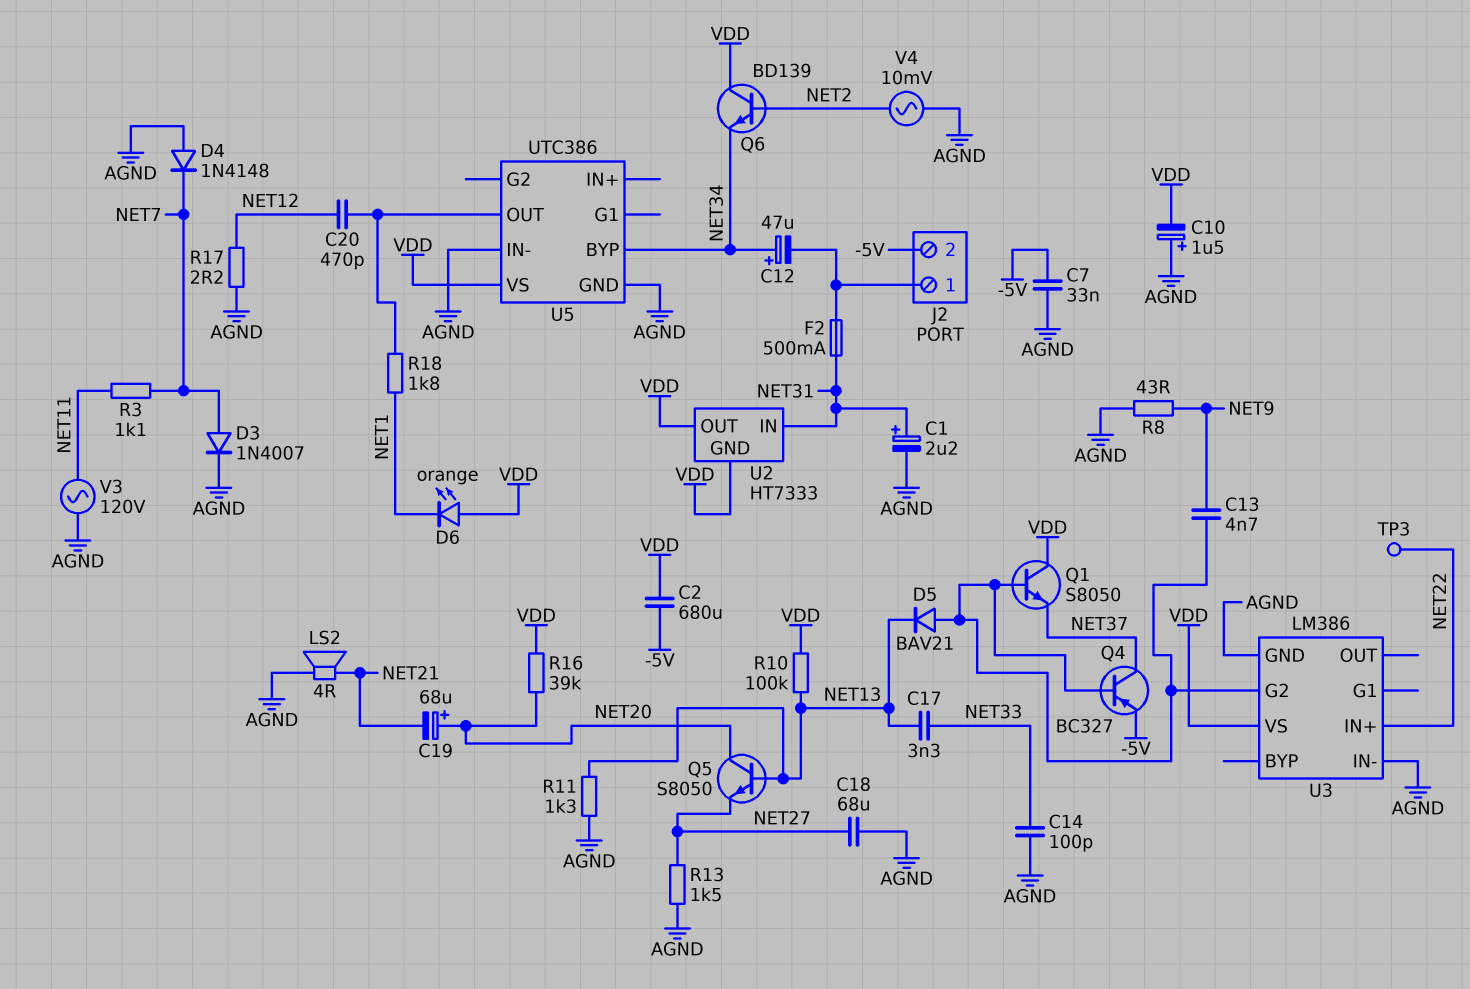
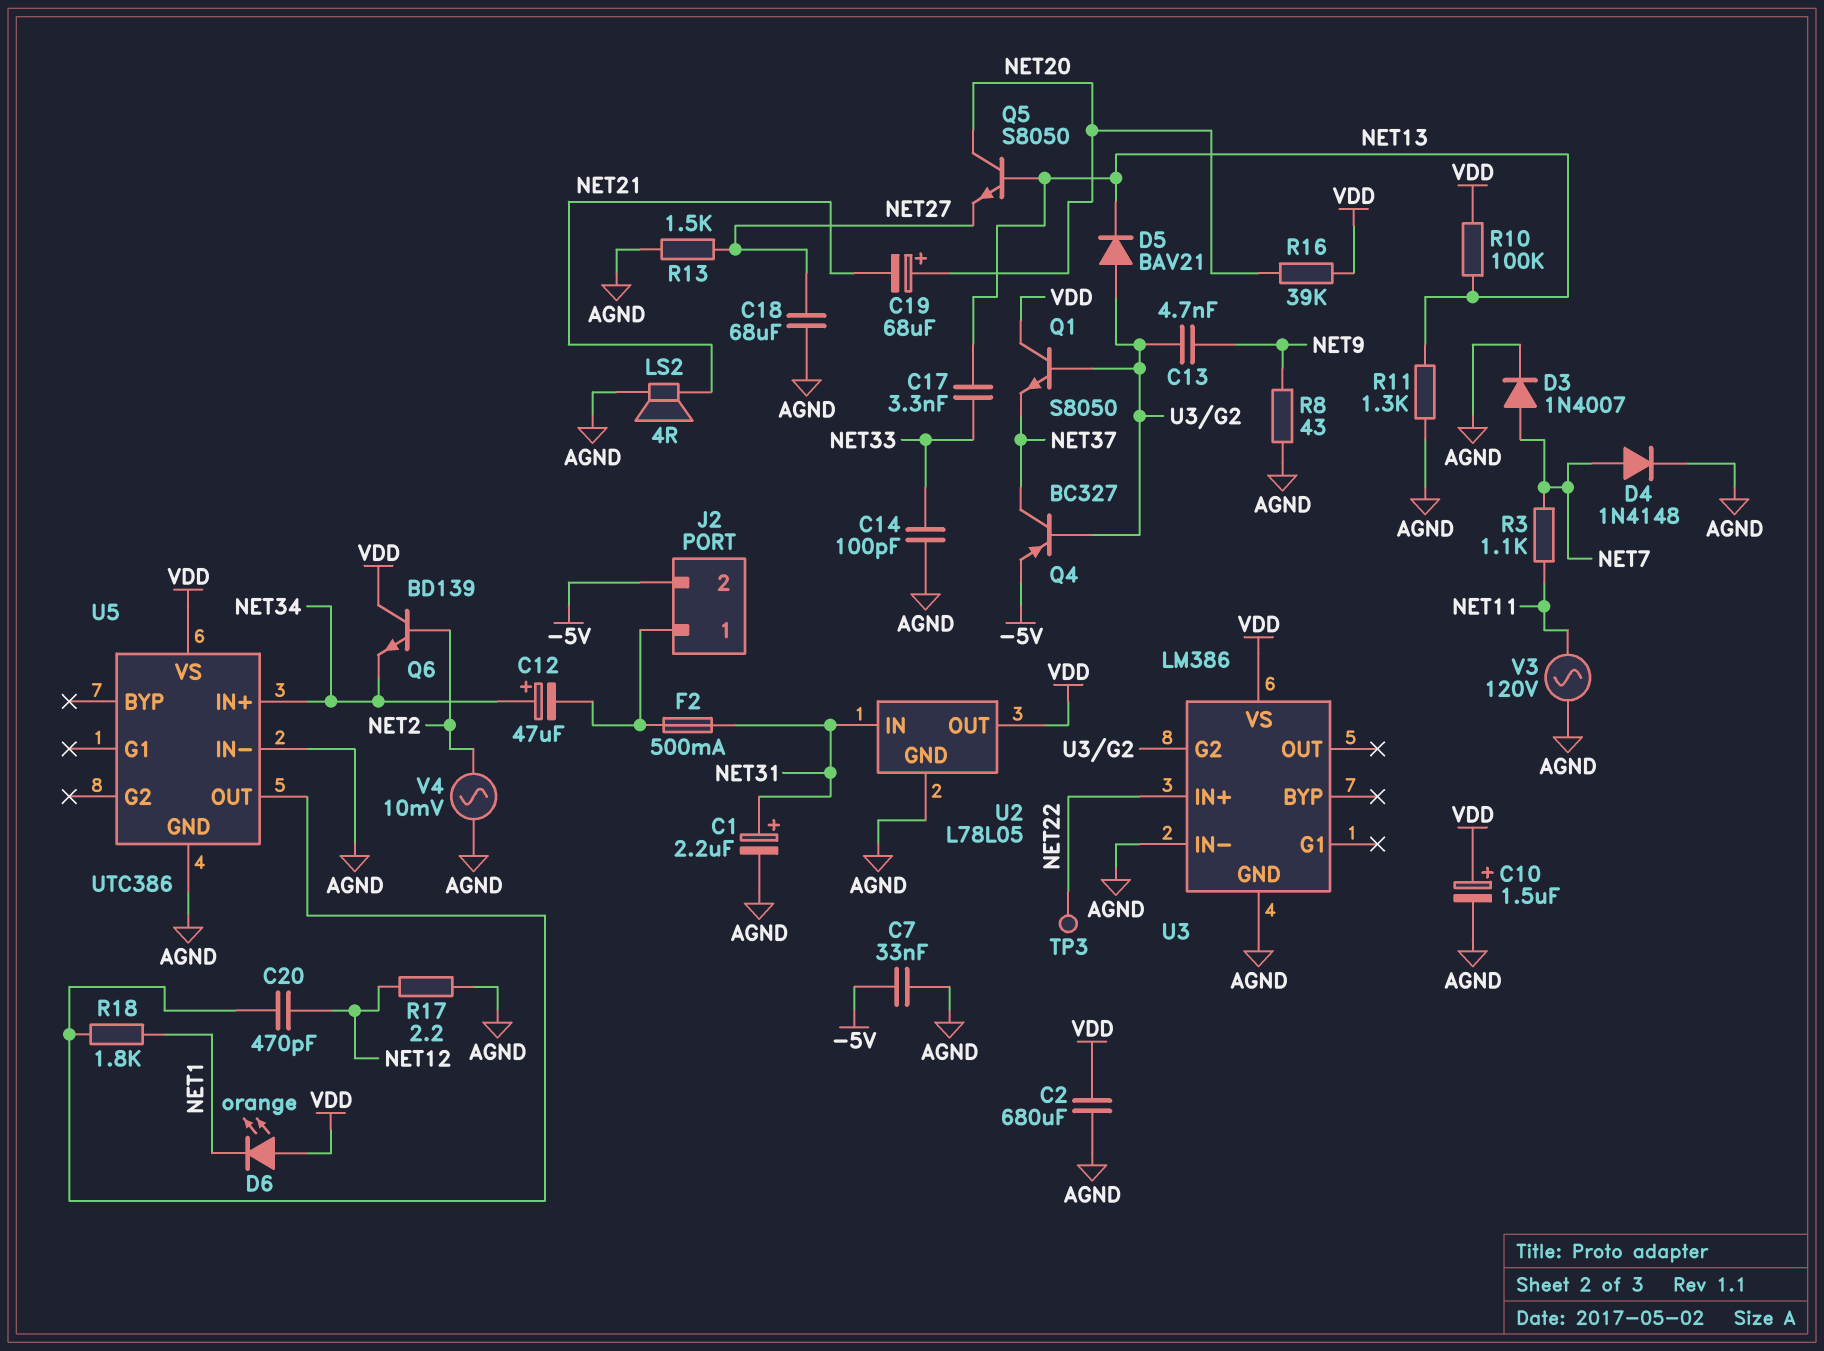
C2: 680uF (-5V, VDD) -> 680uF (AGND, VDD)
C10: 1.5uF (plus AGND, minus VDD) -> 1.5uF (plus VDD, minus AGND)
D4: diode 1N4148 (A AGND, K NET7) -> diode 1N4148 (A NET7, K AGND)
U2: HT7333 -> L78L05
U2 pin GND: VDD -> AGND
U5 pin BYP: NET34 -> none
U5 pin IN+: none -> NET34

